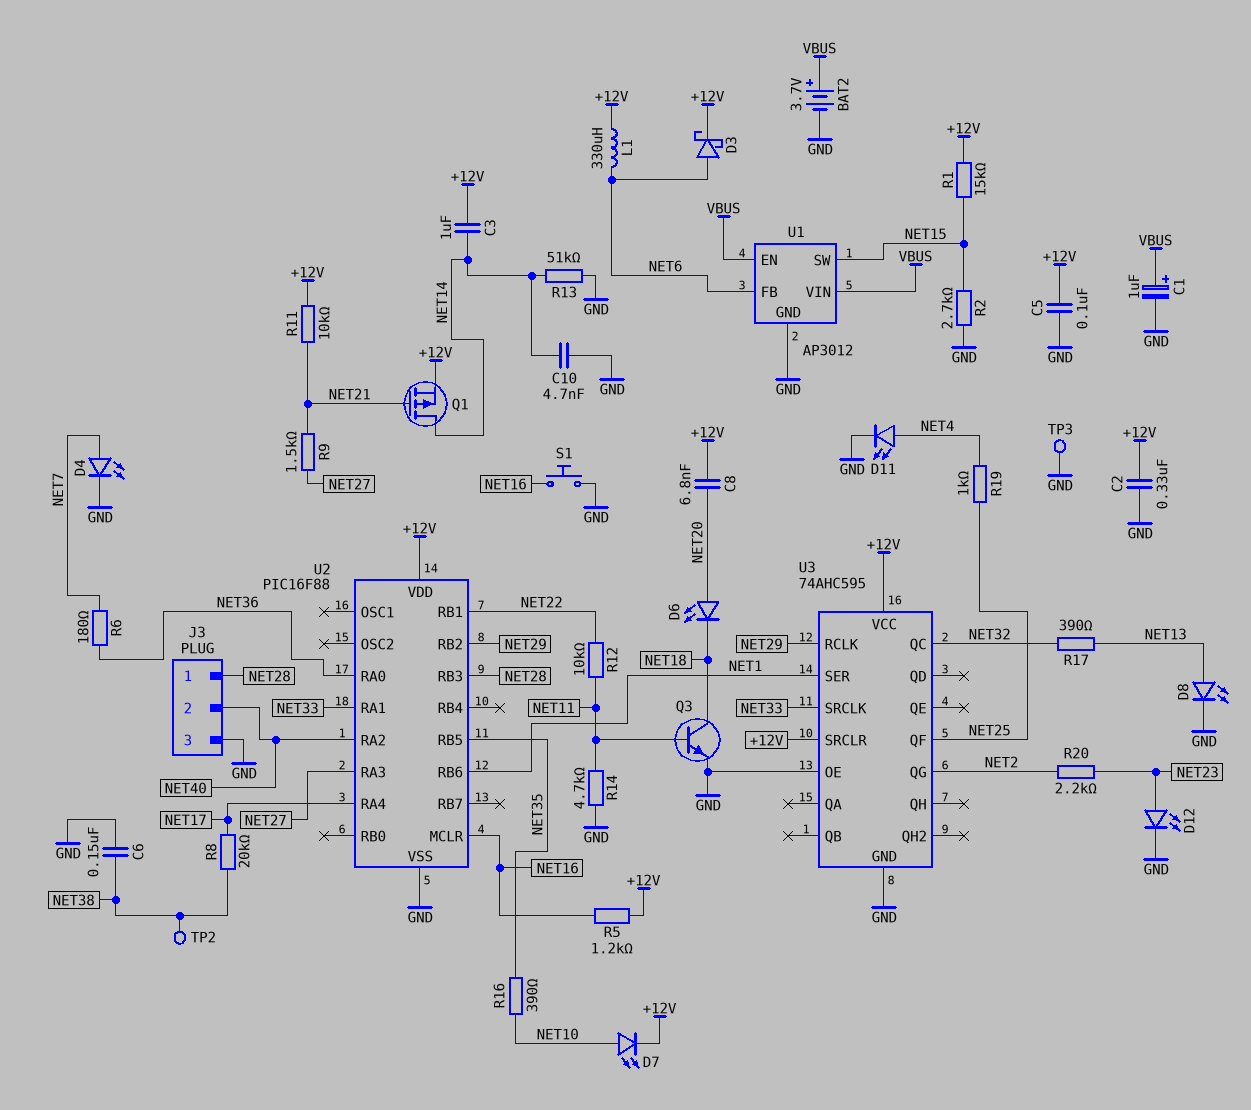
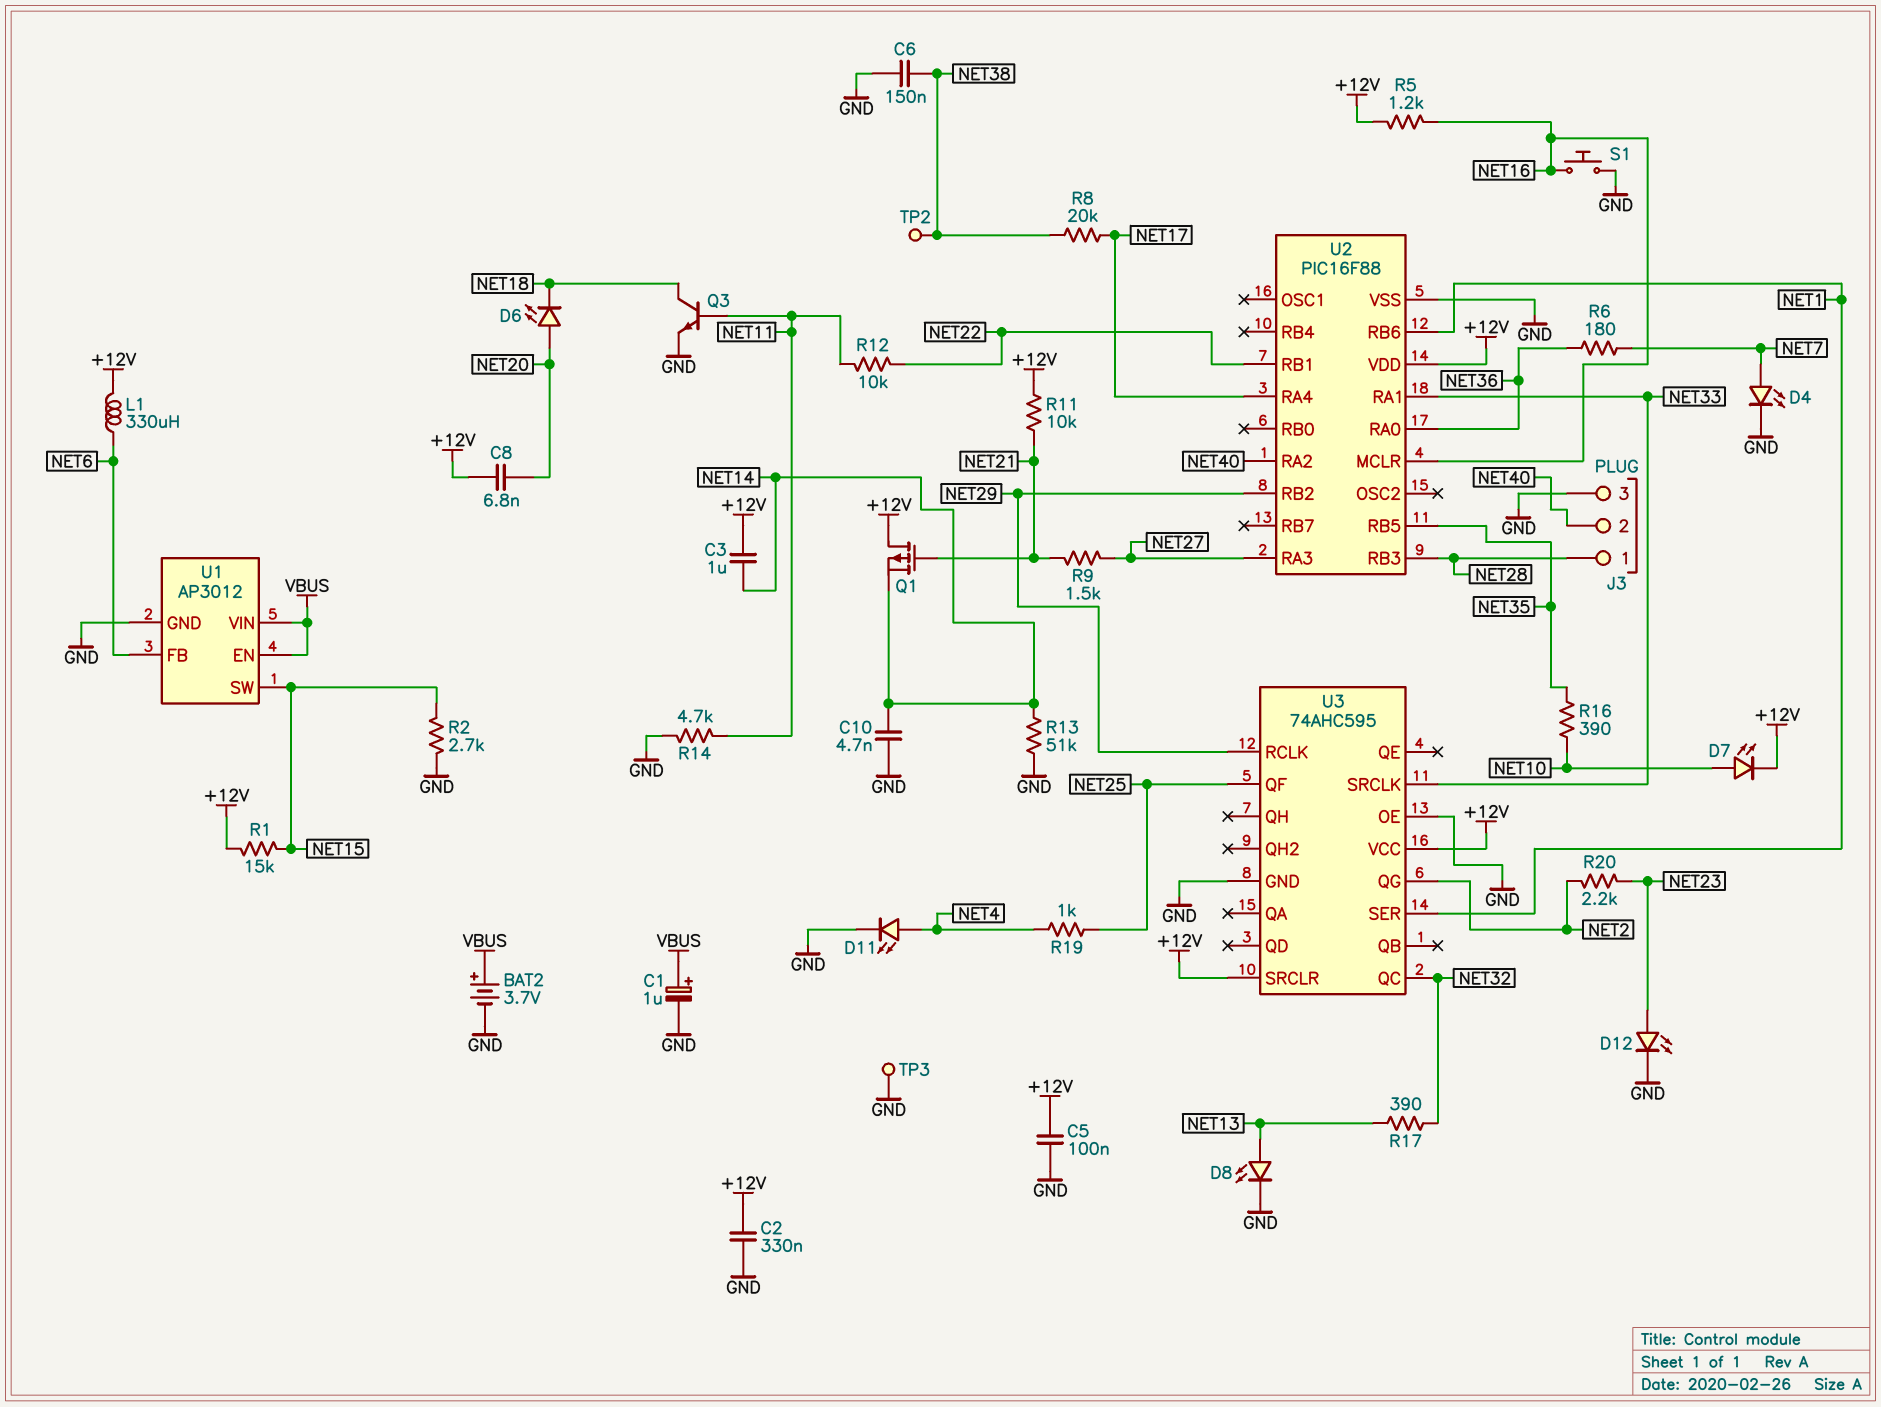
D3: schottky (A NET6, K +12V) -> none
Q1: PMOS (G NET21, D NET14, S +12V) -> PMOS (G NET21, D +12V, S NET14)

